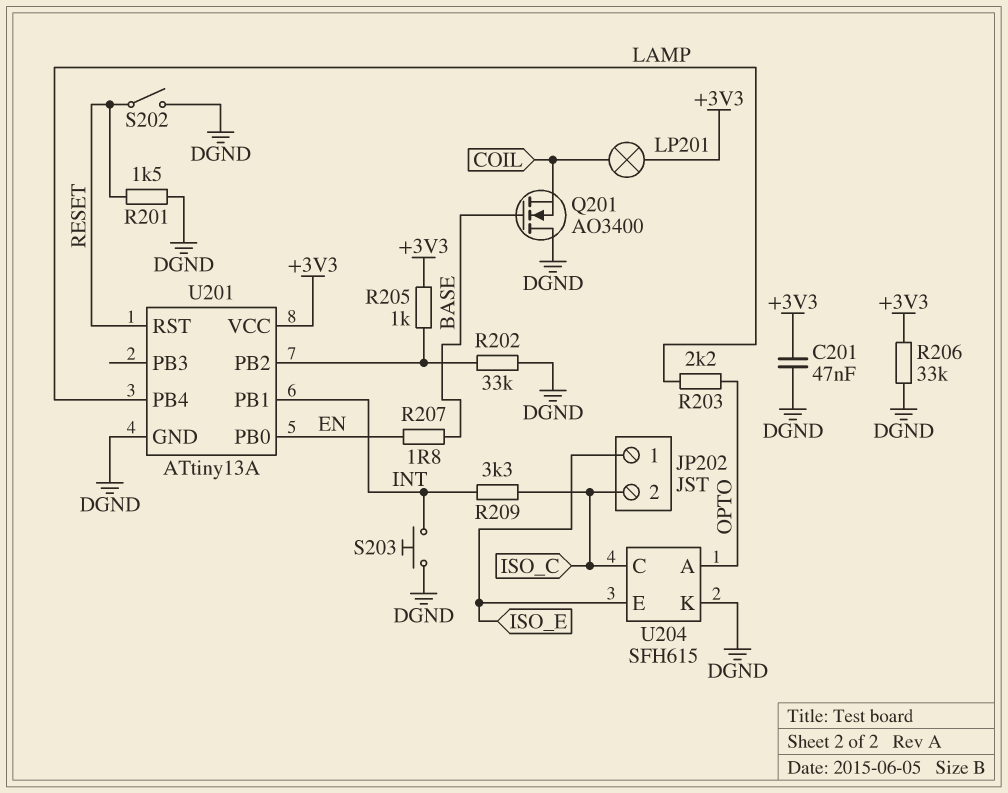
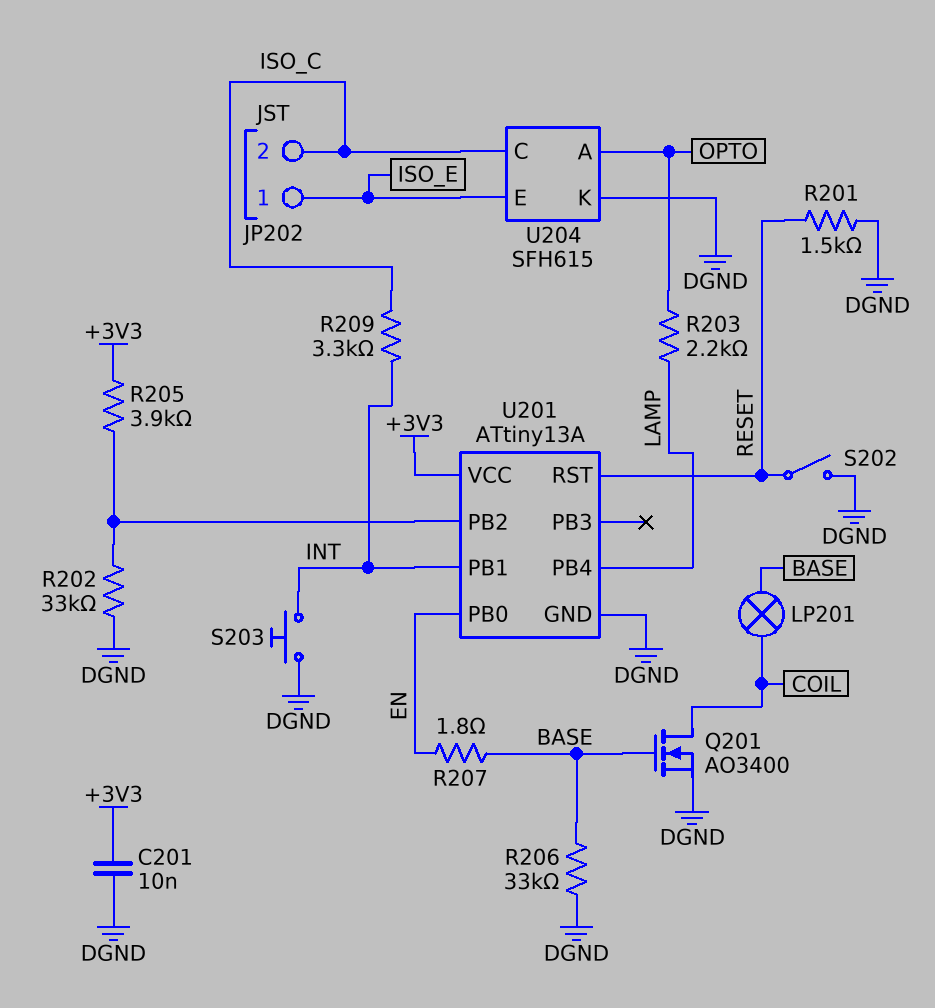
C201: 47nF (+3V3, DGND) -> 10nF (+3V3, DGND)
LP201: lamp (+3V3, COIL) -> lamp (BASE, COIL)
Q201: NMOS AO3400 (G BASE, D DGND, S COIL) -> NMOS AO3400 (G BASE, D COIL, S DGND)
R205: 1k (+3V3, U201/PB2) -> 3.9k (+3V3, U201/PB2)
R206: 33k (+3V3, DGND) -> 33k (BASE, DGND)

